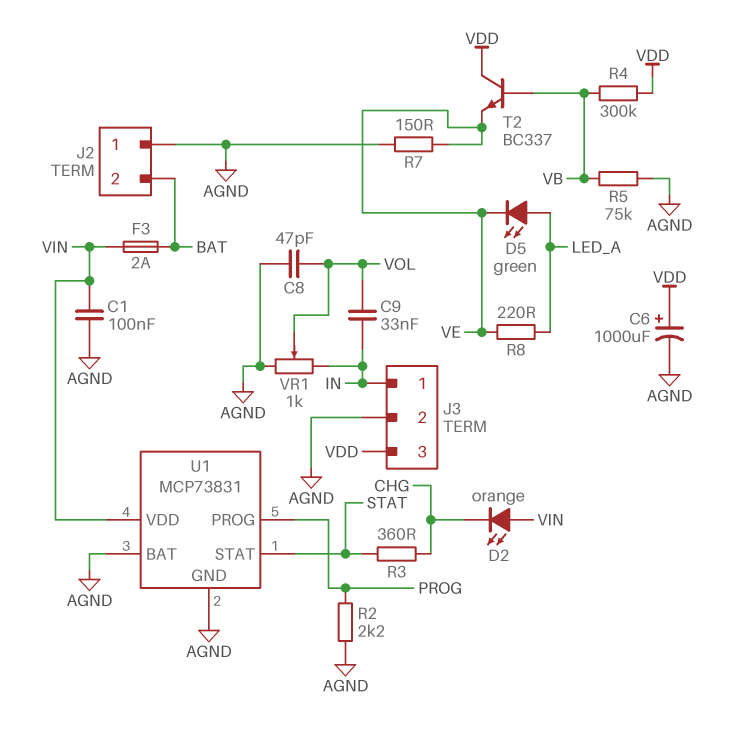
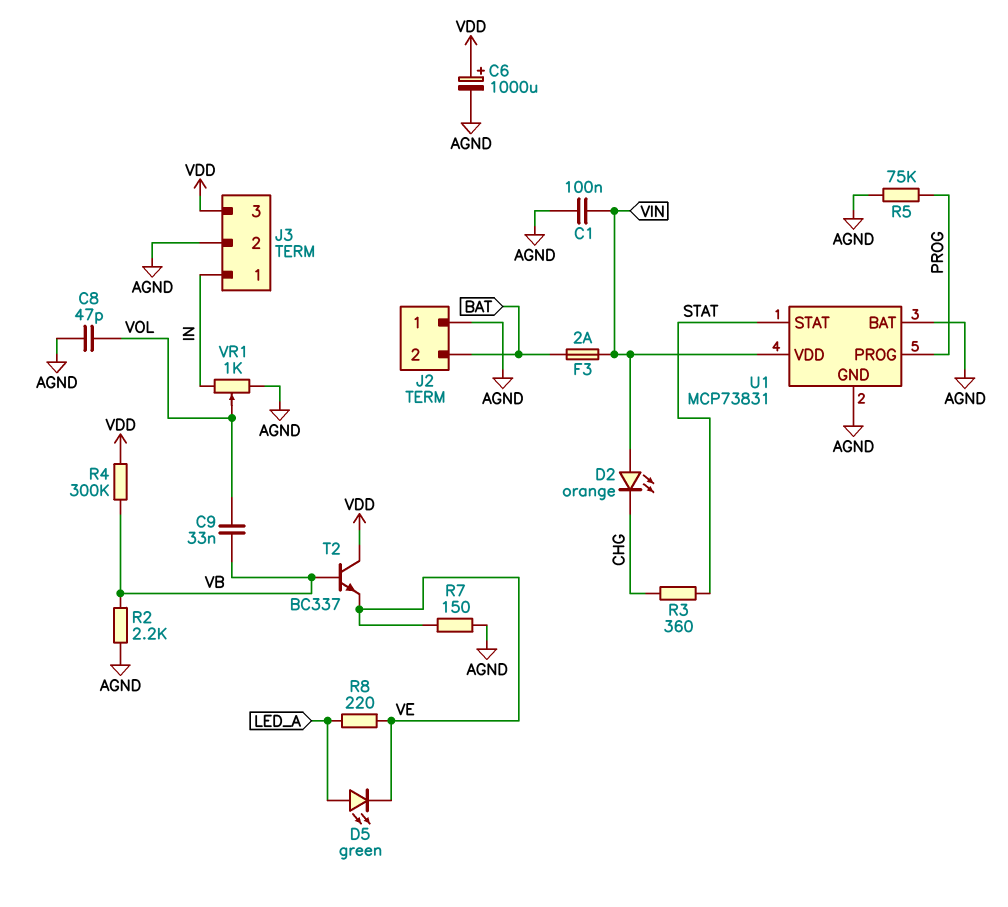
C9: 33nF (IN, VOL) -> 33nF (VB, VOL)
R2: 2.2k (AGND, PROG) -> 2.2k (AGND, VB)
R5: 75k (AGND, VB) -> 75k (AGND, PROG)

